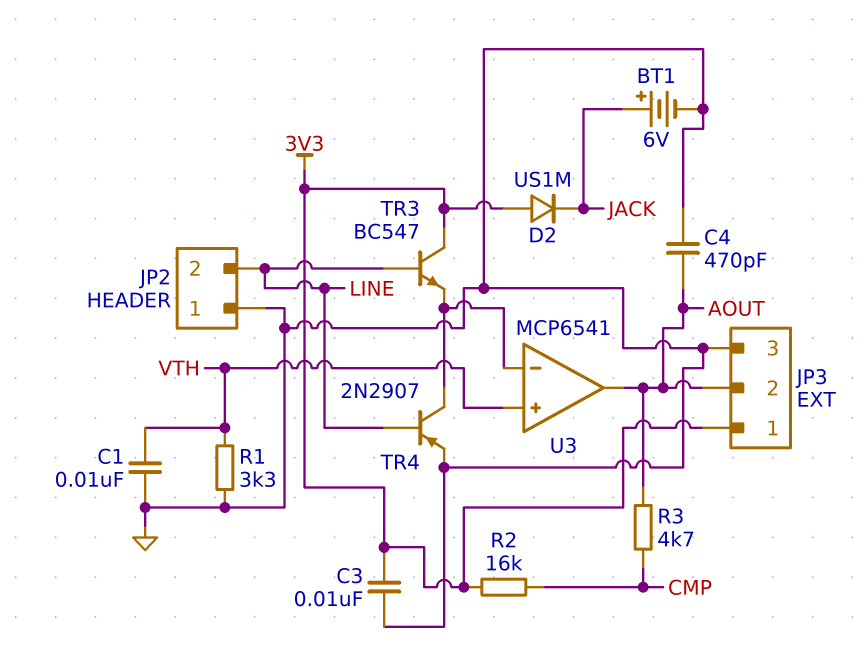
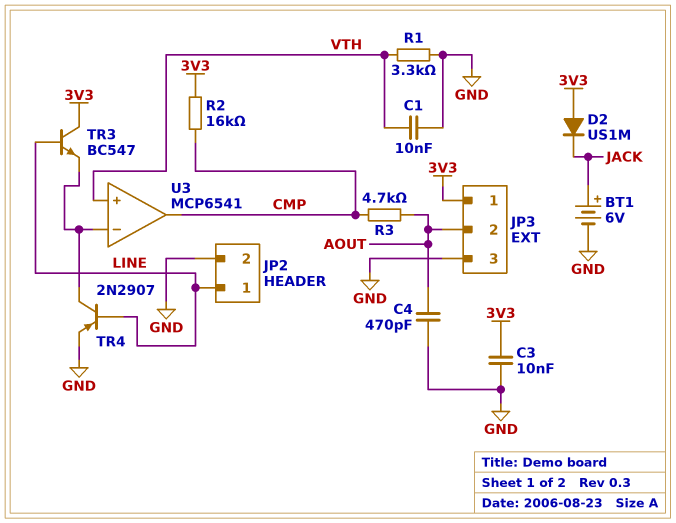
JP2 pin 1: GND -> LINE
JP2 pin 2: LINE -> GND
U3 pin out: AOUT -> CMP

